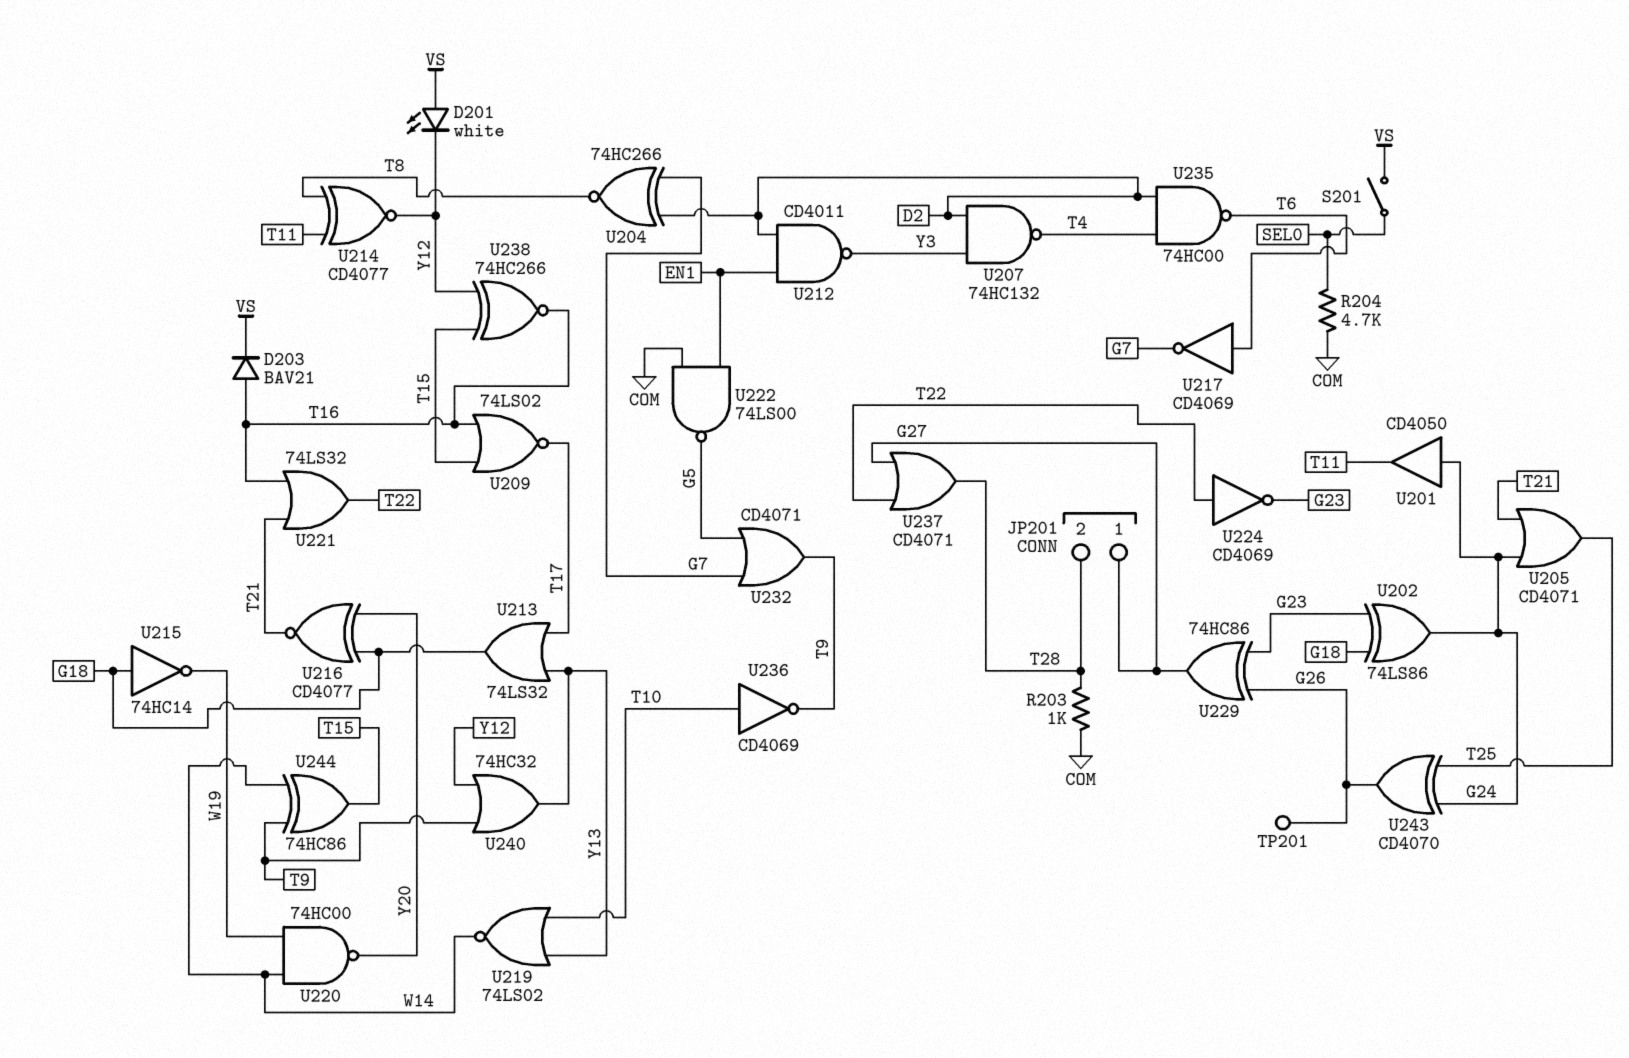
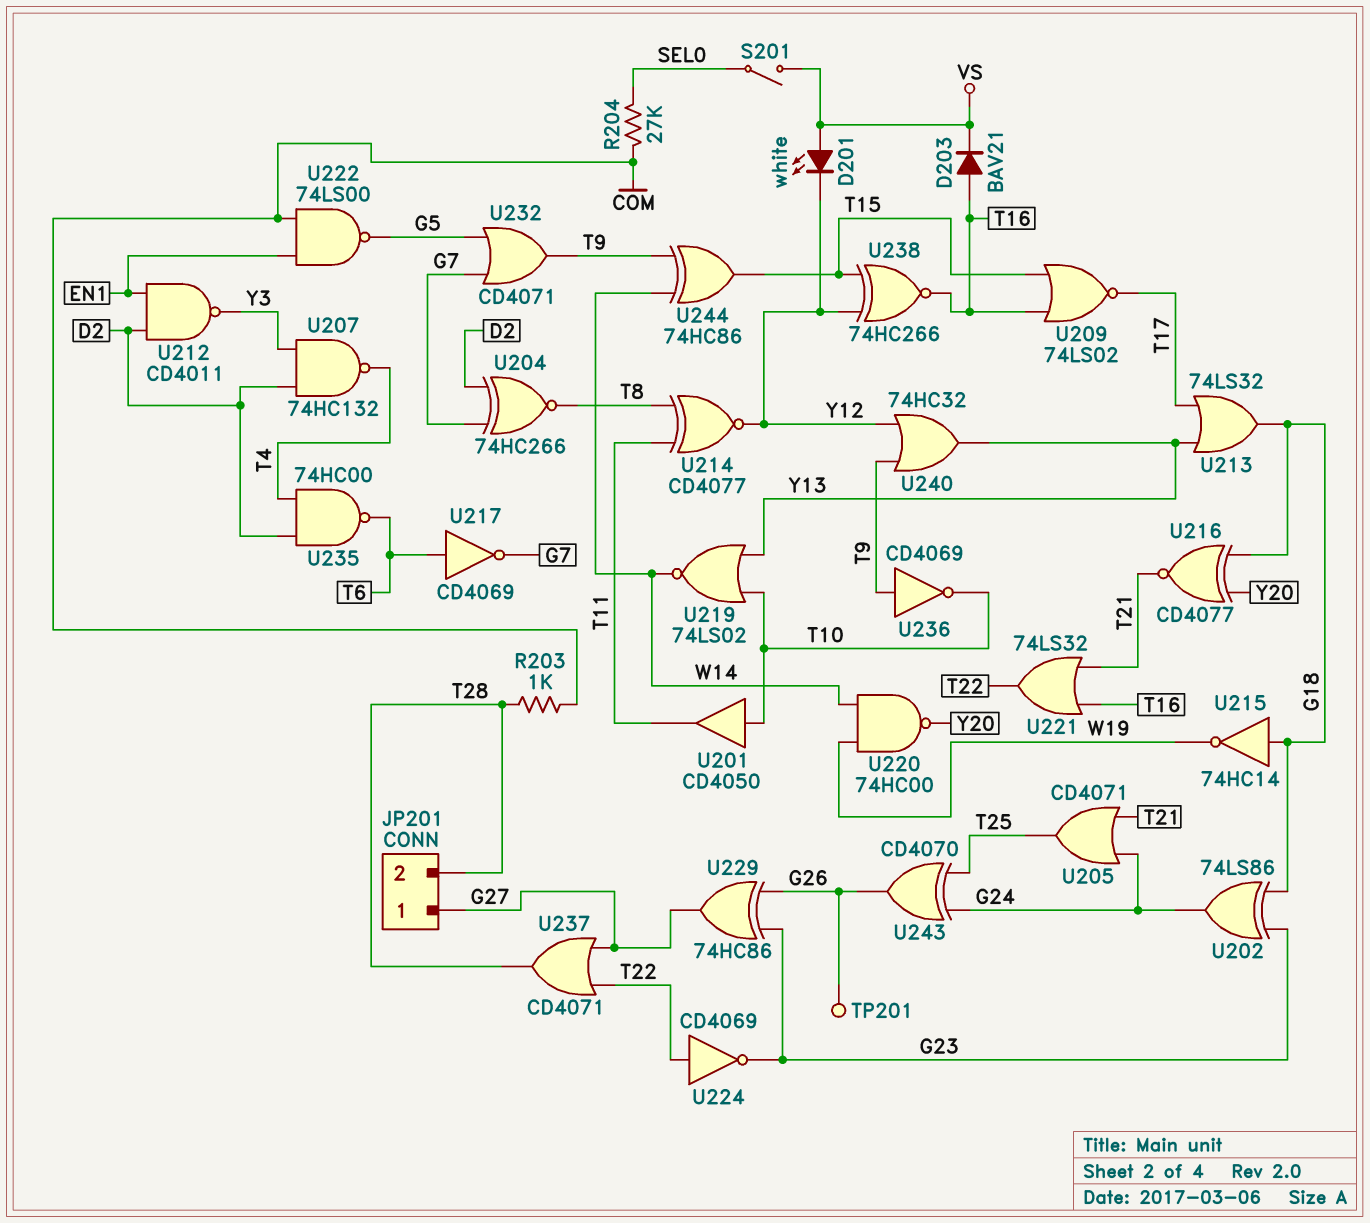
R204: 4.7k (COM, SEL0) -> 27k (COM, SEL0)
U201: buffer CD4050 (in G24, out T11) -> buffer CD4050 (in T10, out T11)
U236: NOT CD4069 (in T10, out T9) -> NOT CD4069 (in T9, out T10)

